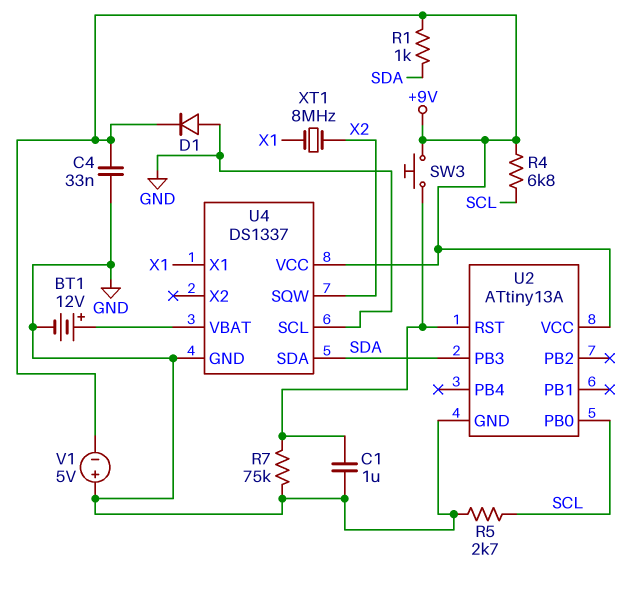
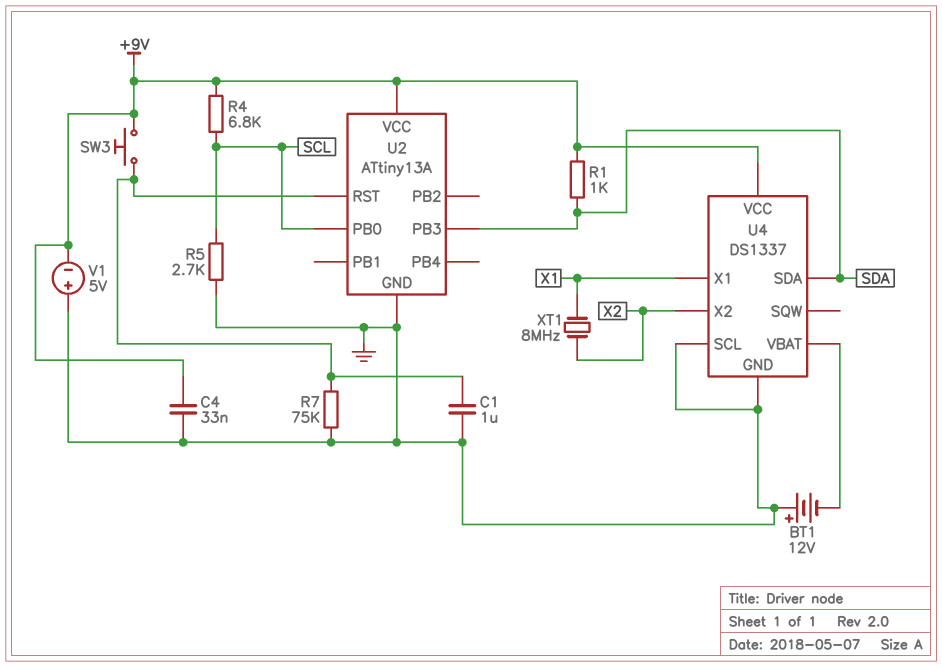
BT1: 12V (plus U4/VBAT, minus GND) -> 12V (plus GND, minus U4/VBAT)
D1: diode (A GND, K +9V) -> none
U4 pin SQW: X2 -> none
U4 pin X2: none -> X2

